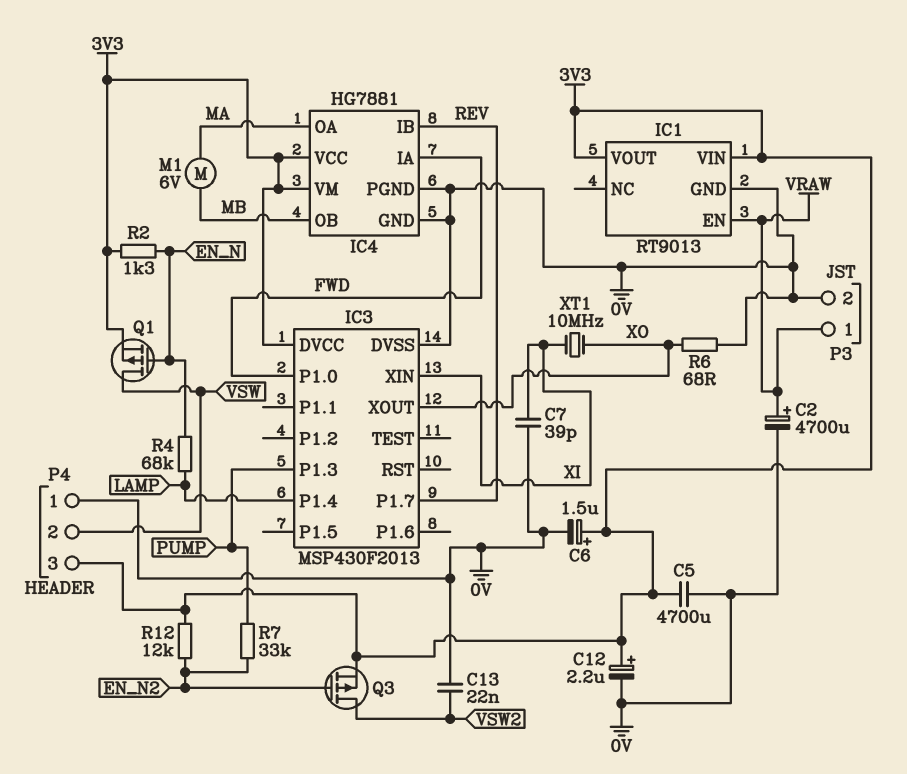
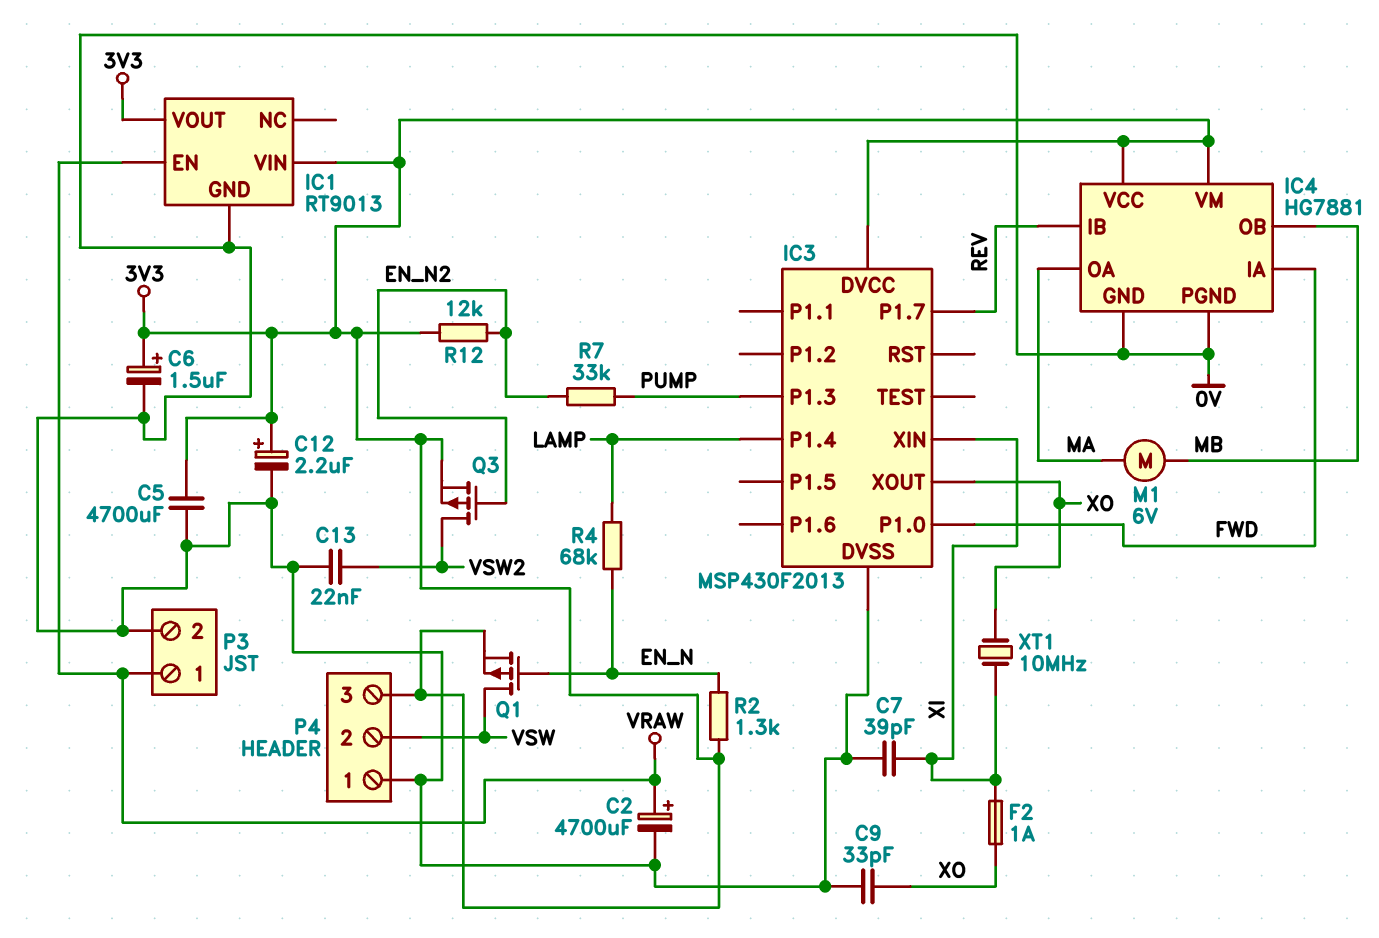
C9: none -> 33pF (0V, XO)
F2: none -> 1A (XI, XO)
R6: 68 (0V, XO) -> none

